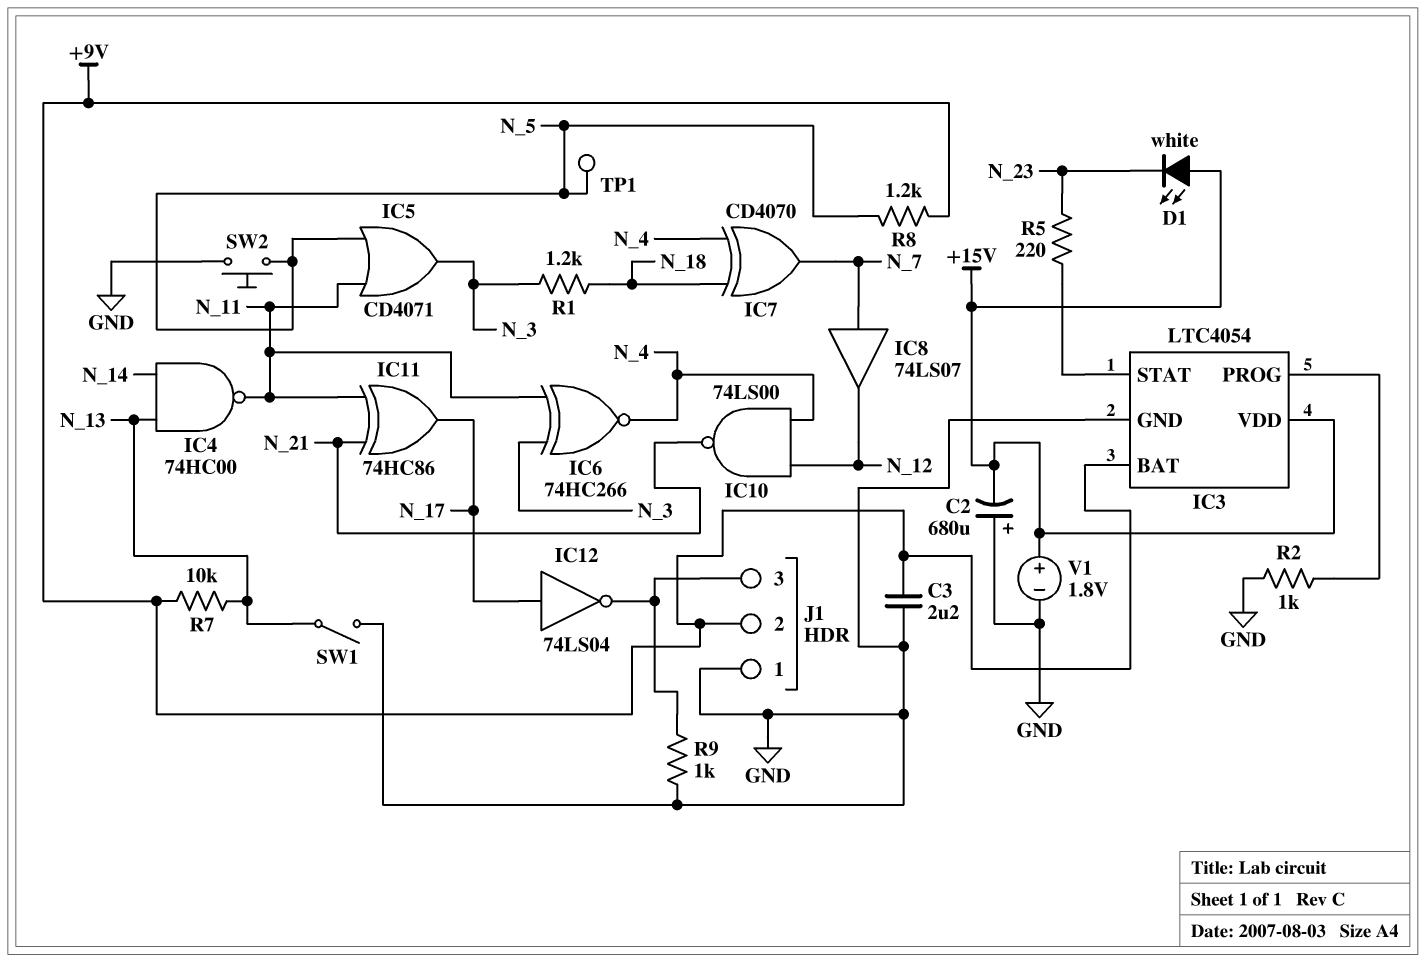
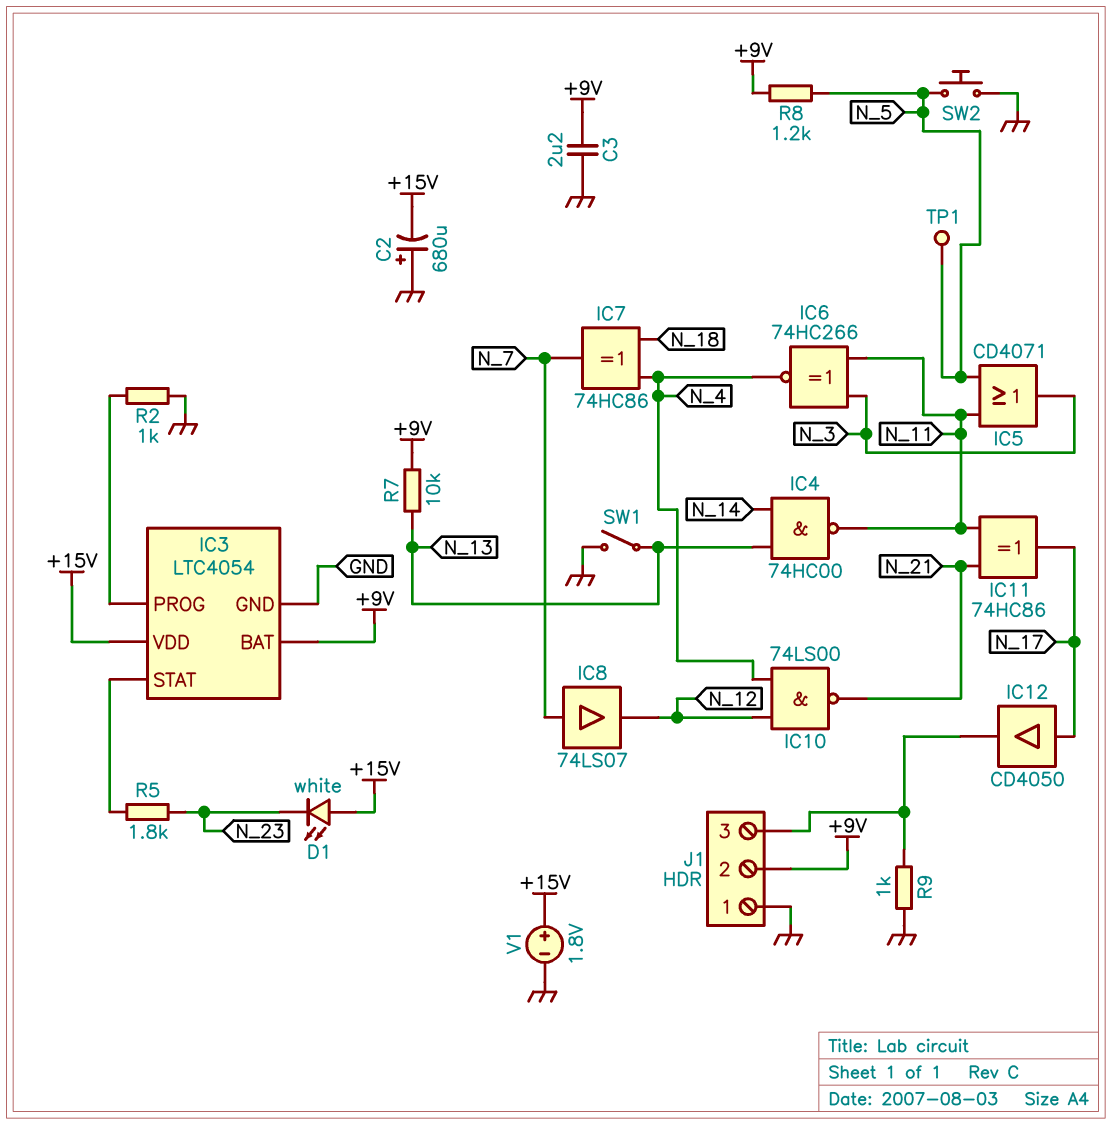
IC7: XOR CD4070 (in N_4, in N_18, out N_7) -> XOR 74HC86 (in N_4, in N_18, out N_7)
IC12: NOT 74LS04 (in N_17, out J1/3) -> buffer CD4050 (in N_17, out J1/3)
R1: 1.2k (N_3, N_18) -> none
R5: 220 (IC3/STAT, N_23) -> 1.8k (IC3/STAT, N_23)

